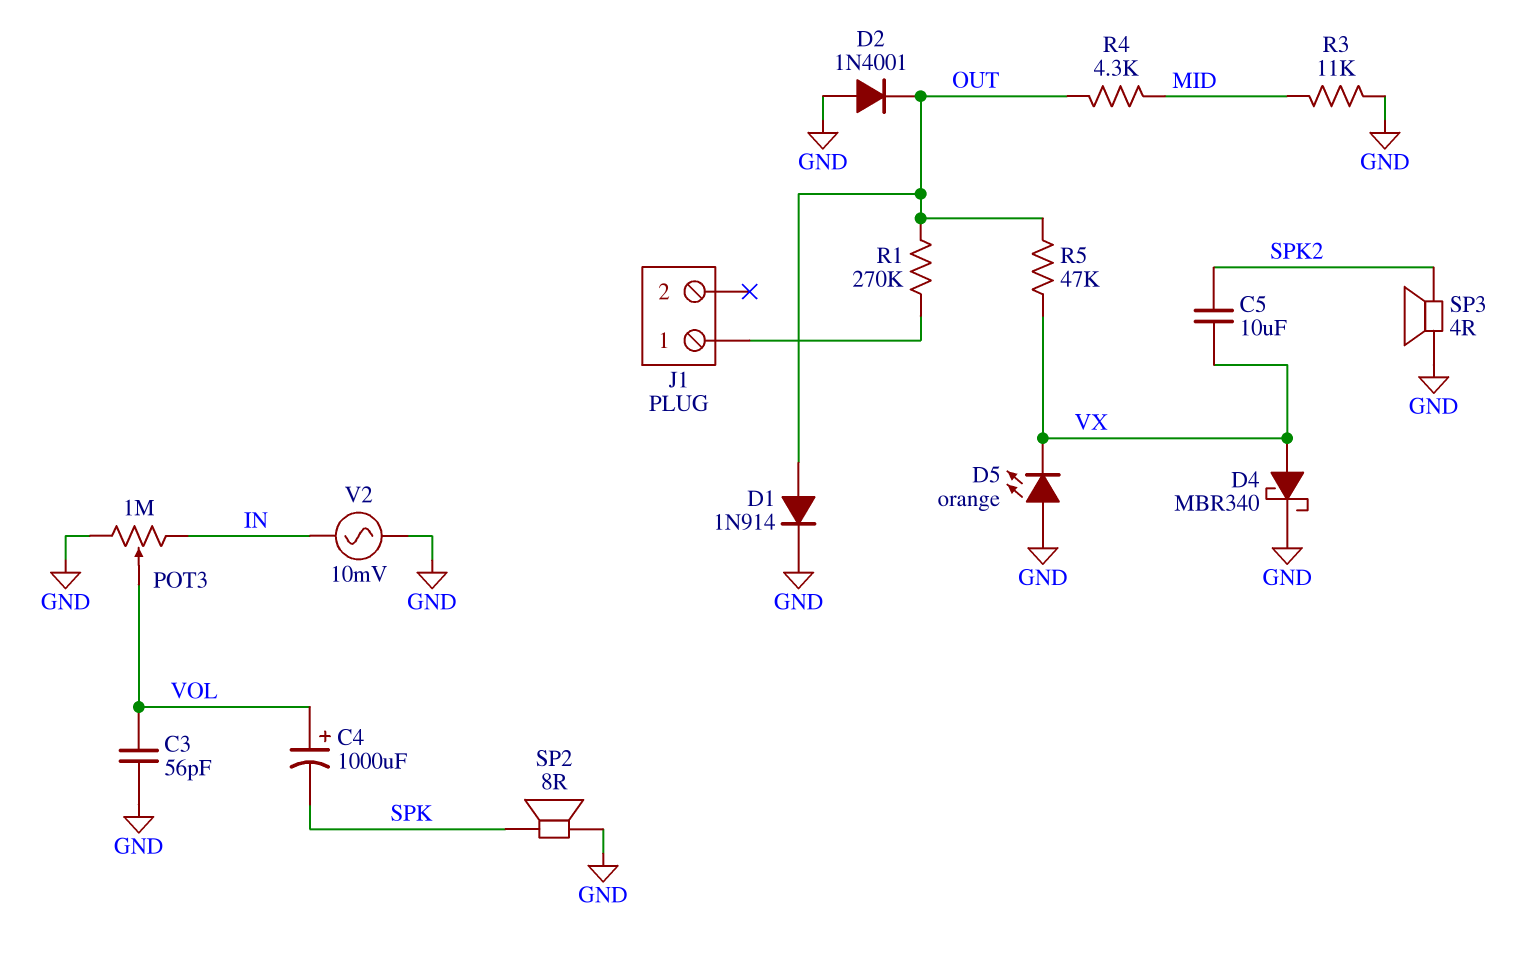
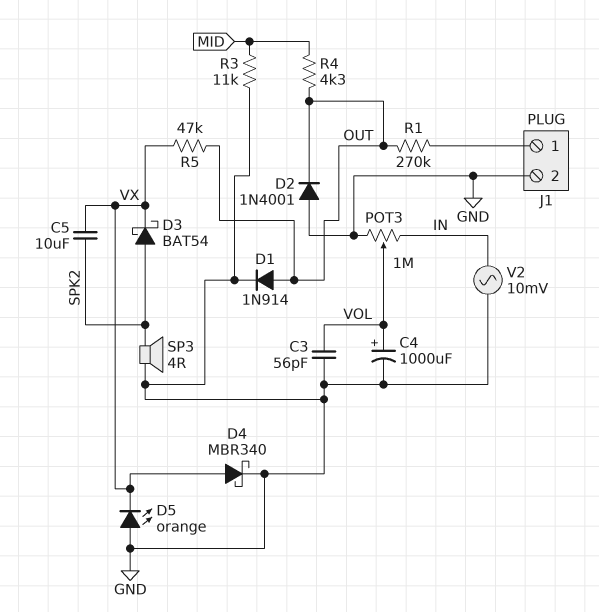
C4: 1000uF (plus VOL, minus SPK) -> 1000uF (plus VOL, minus GND)
D3: none -> schottky BAT54 (A SPK2, K VX)
J1 pin 2: none -> GND
SP2: speaker 8R (GND, SPK) -> none

